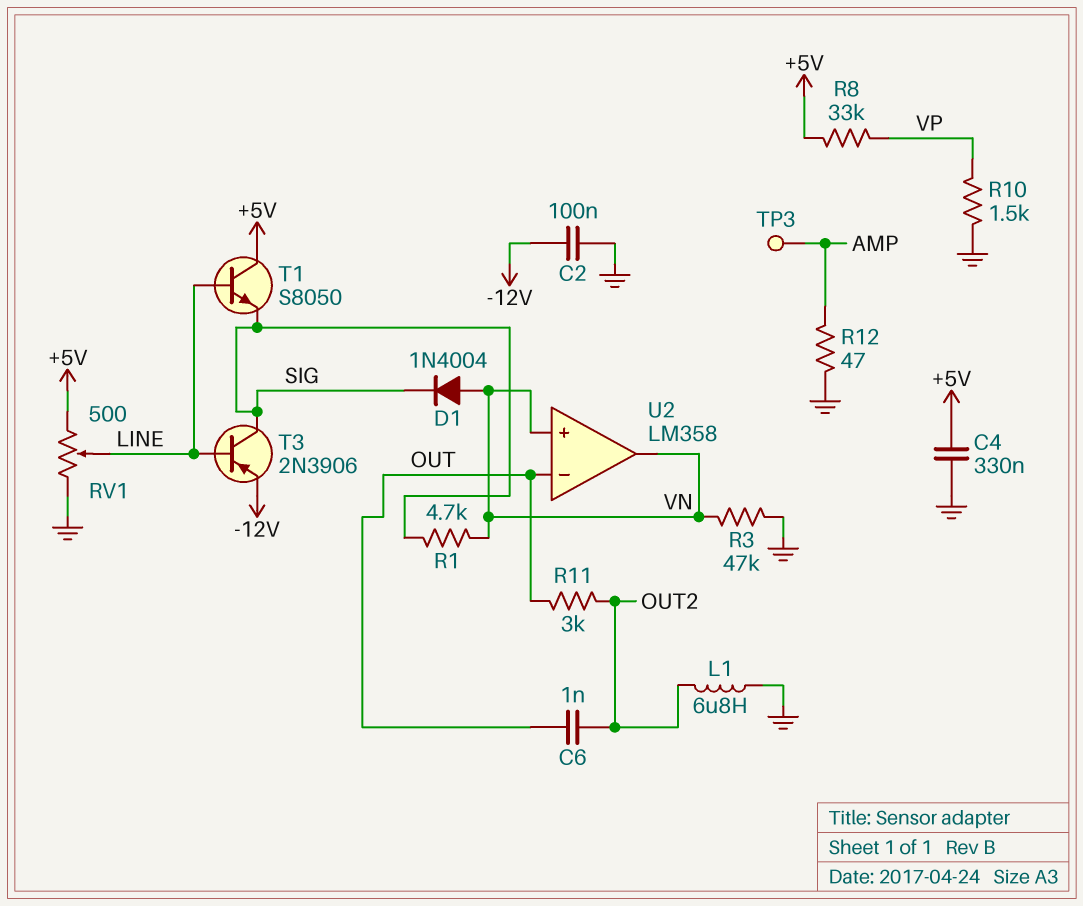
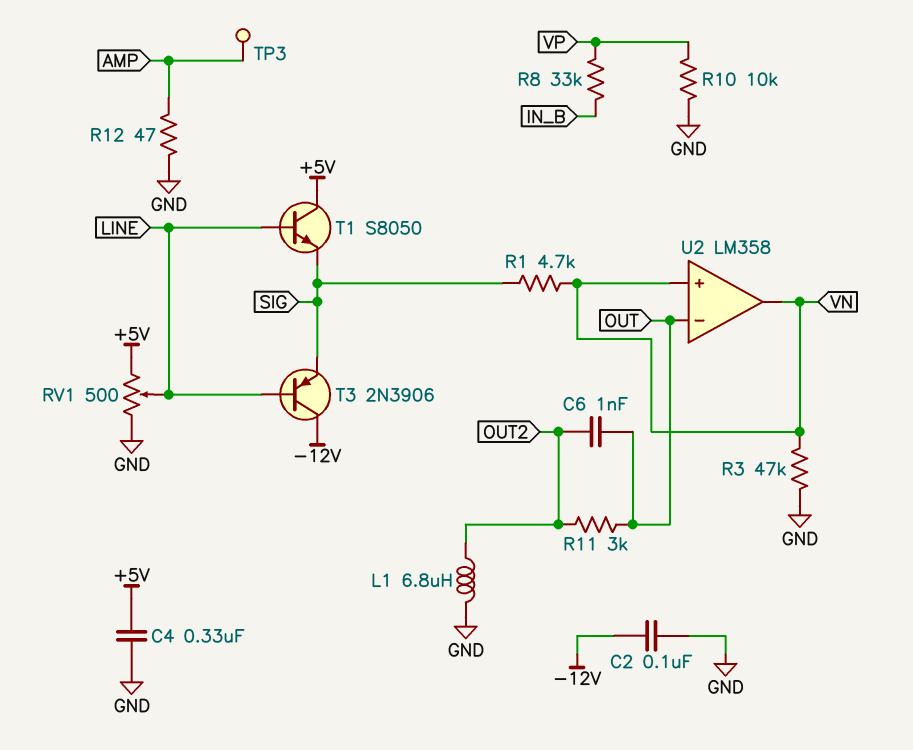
D1: diode 1N4004 (A VN, K SIG) -> none
R8: 33k (+5V, VP) -> 33k (IN_B, VP)
R10: 1.5k (GND, VP) -> 10k (GND, VP)
T3: PNP 2N3906 (B LINE, C SIG, E -12V) -> PNP 2N3906 (B LINE, C -12V, E SIG)

